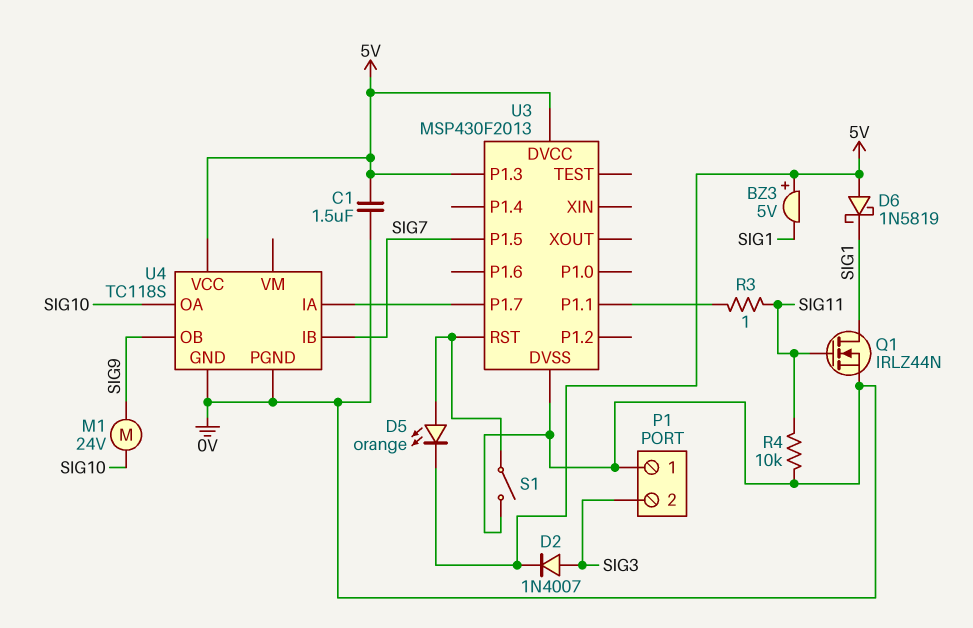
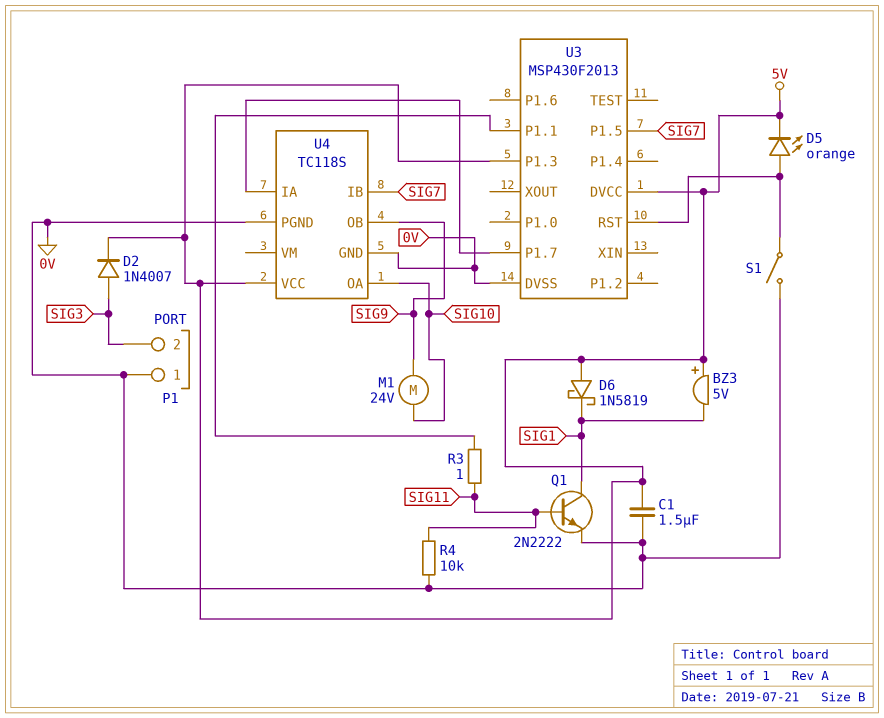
Q1: NMOS IRLZ44N (G SIG11, D SIG1, S 0V) -> NPN 2N2222 (B SIG11, C SIG1, E 0V)

